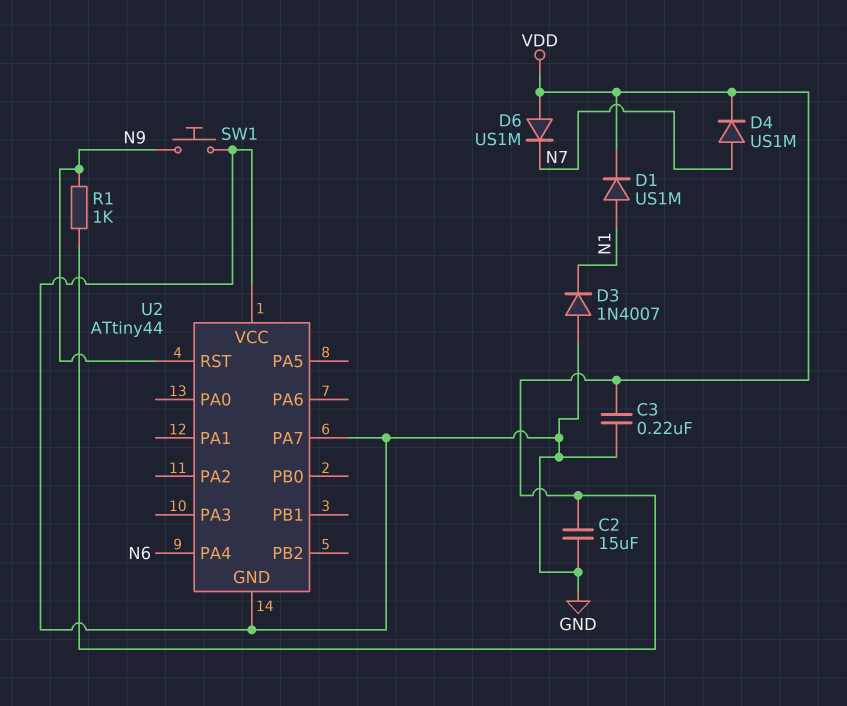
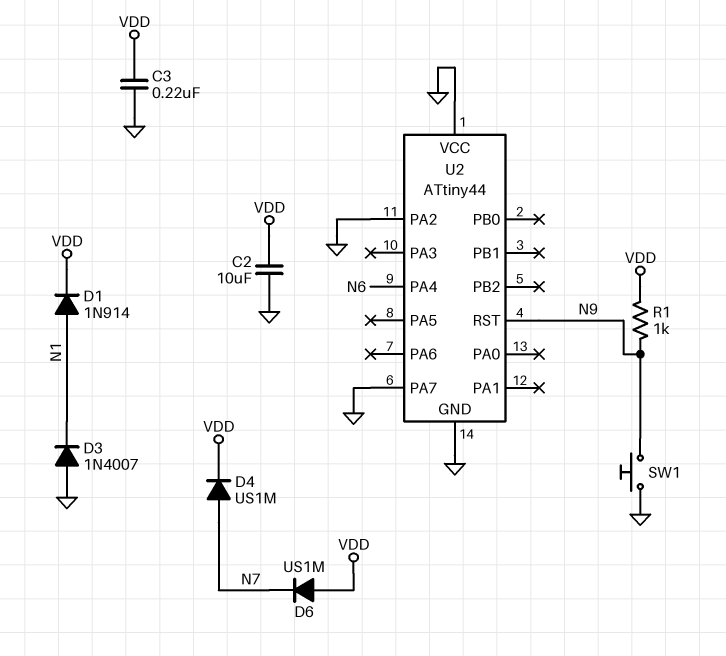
C2: 15uF (GND, VDD) -> 10uF (GND, VDD)
D1: diode US1M (A N1, K VDD) -> diode 1N914 (A N1, K VDD)
U2 pin PA2: none -> GND

